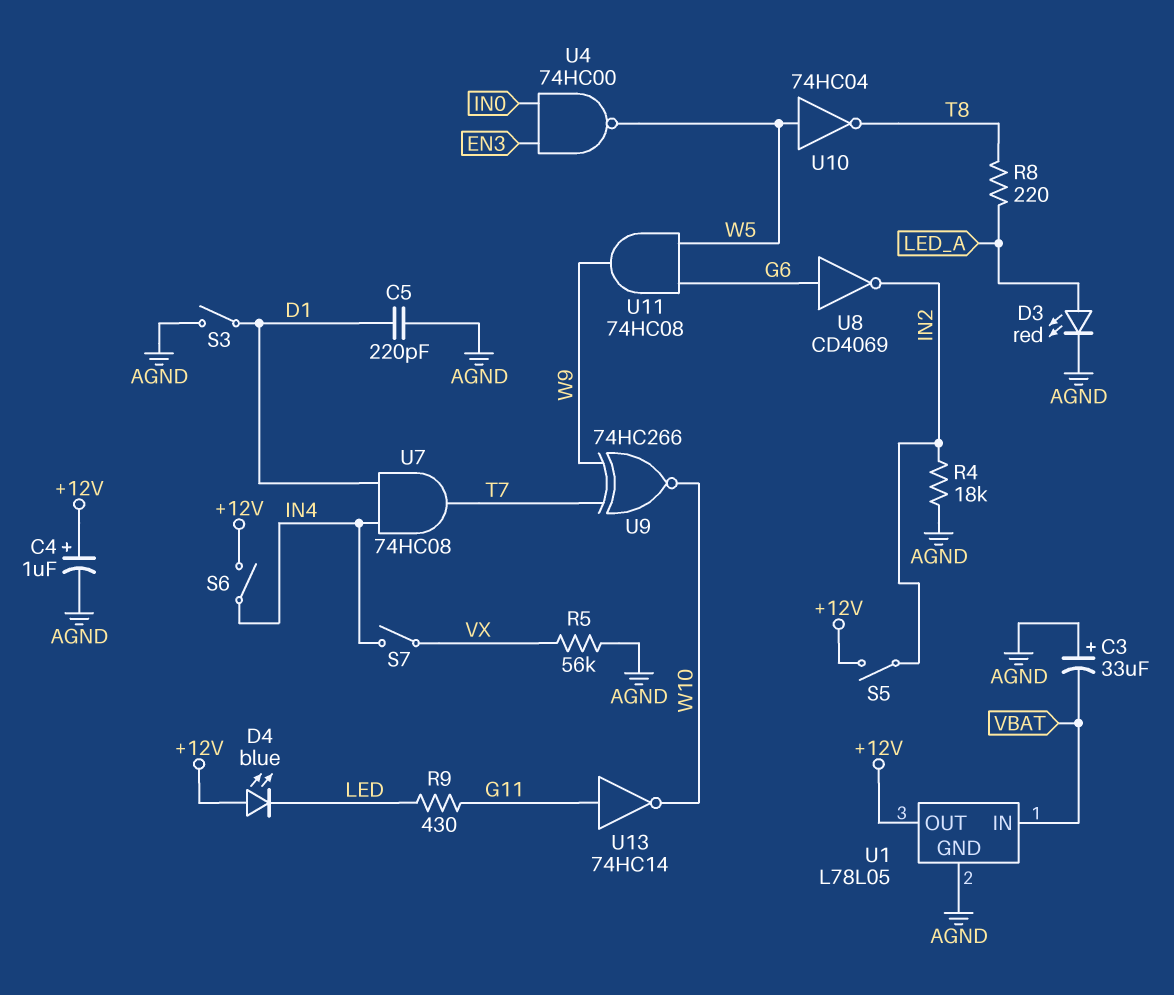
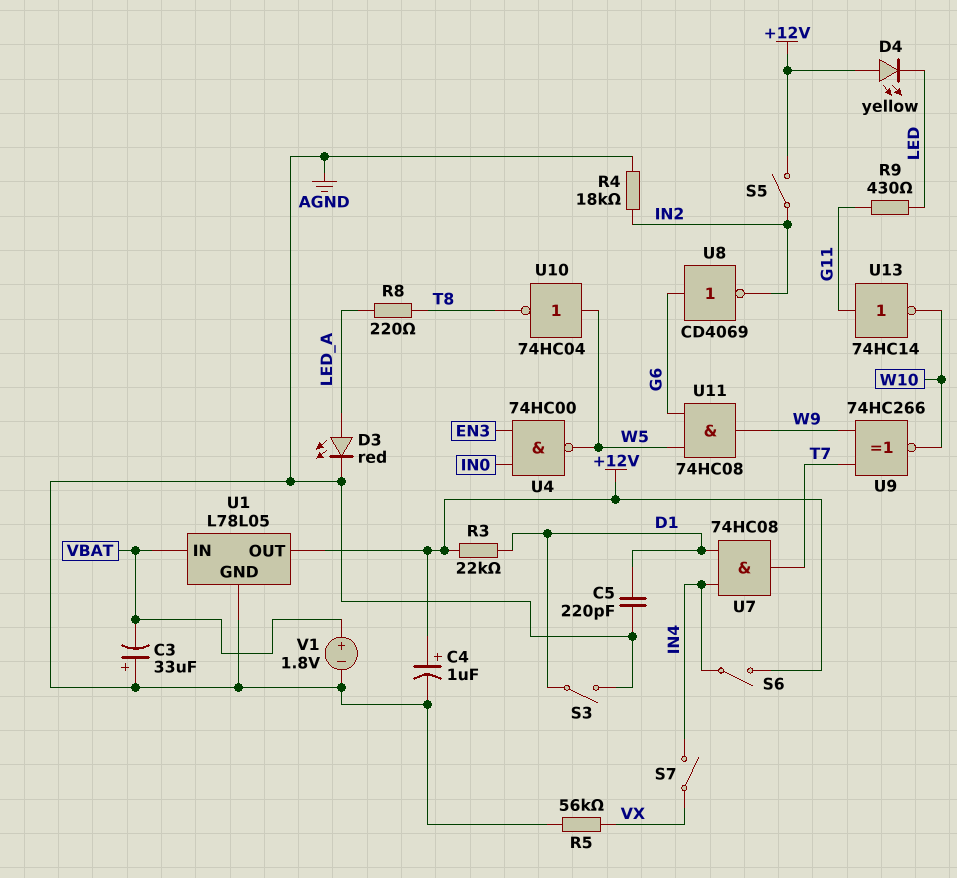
D4: LED blue (A +12V, K LED) -> LED yellow (A +12V, K LED)
R3: none -> 22k (+12V, D1)
V1: none -> 1.8V (plus VBAT, minus AGND)

